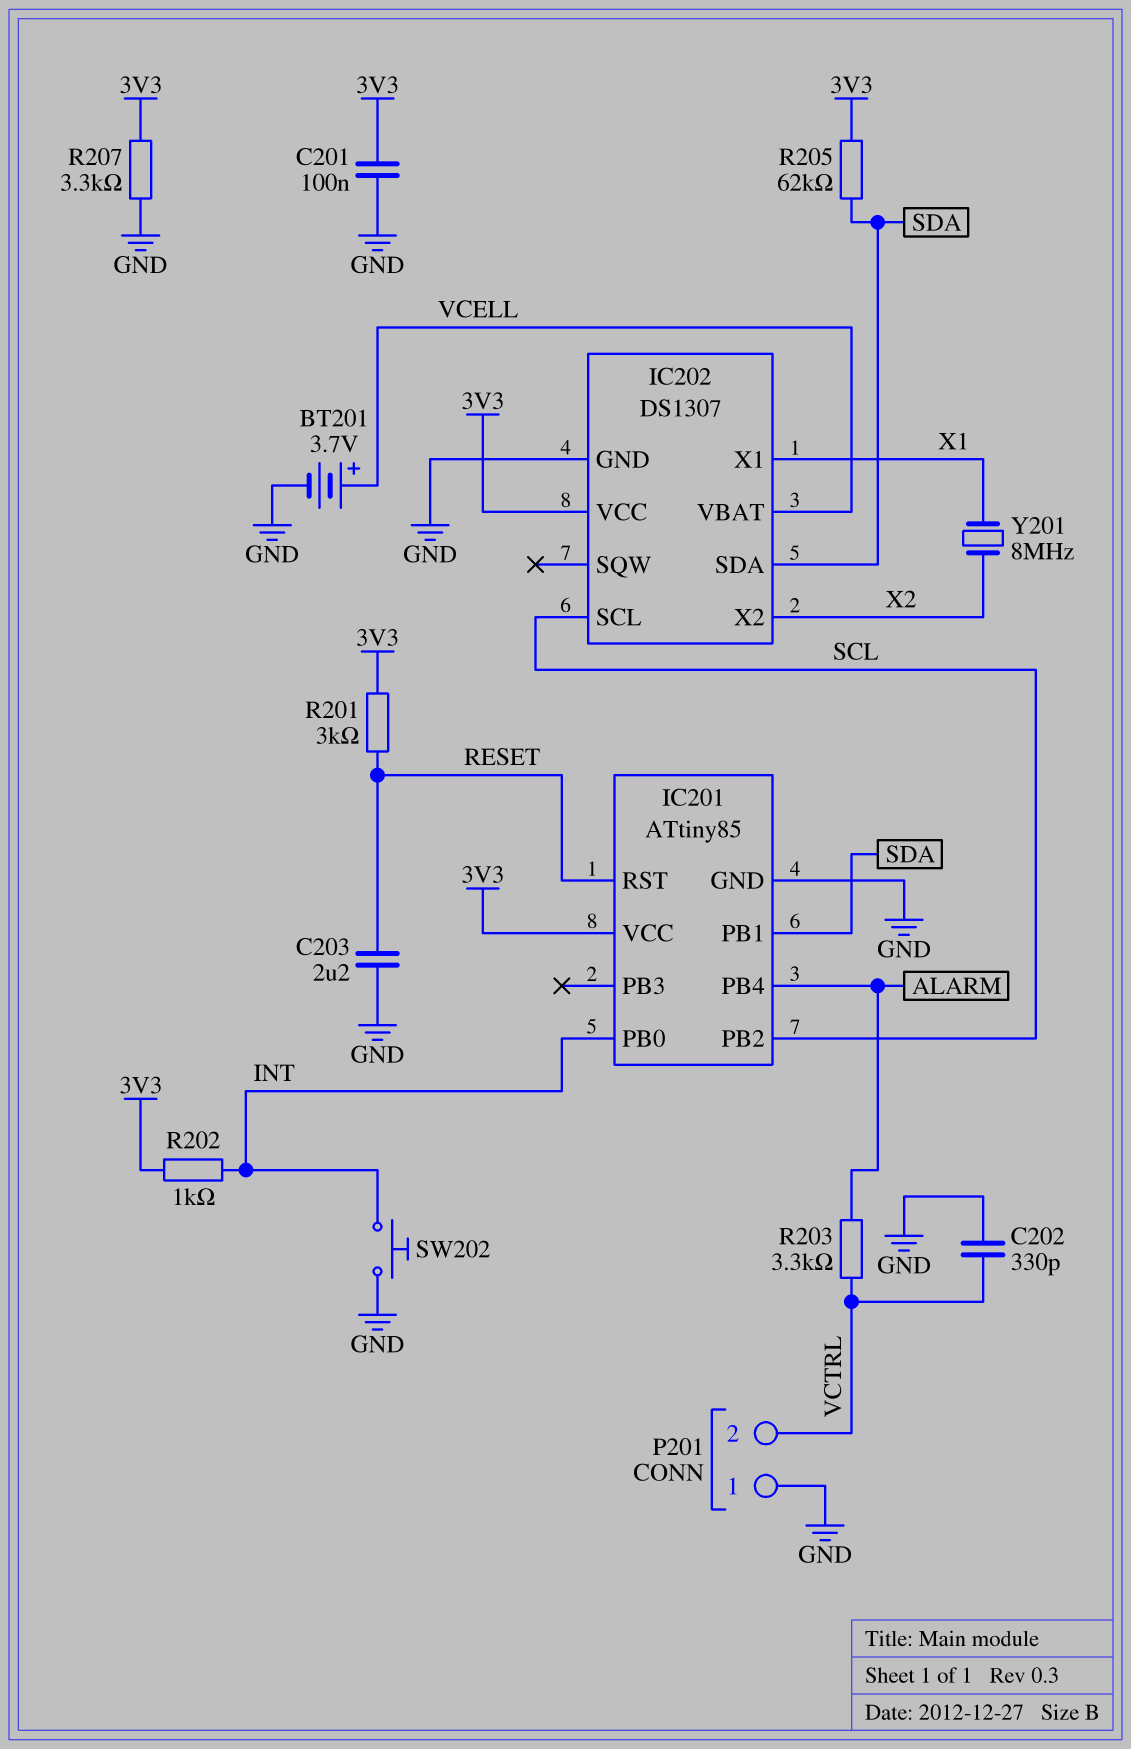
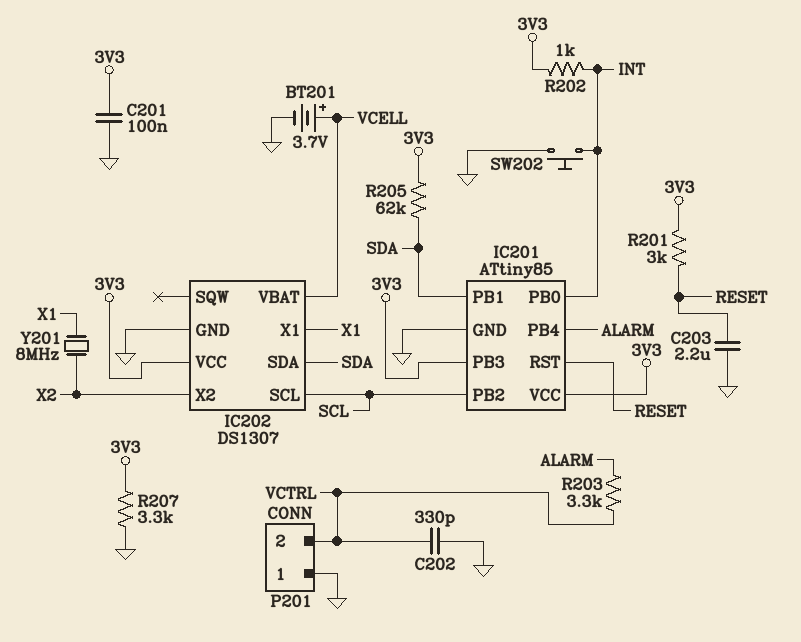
IC201 pin PB3: none -> 3V3

